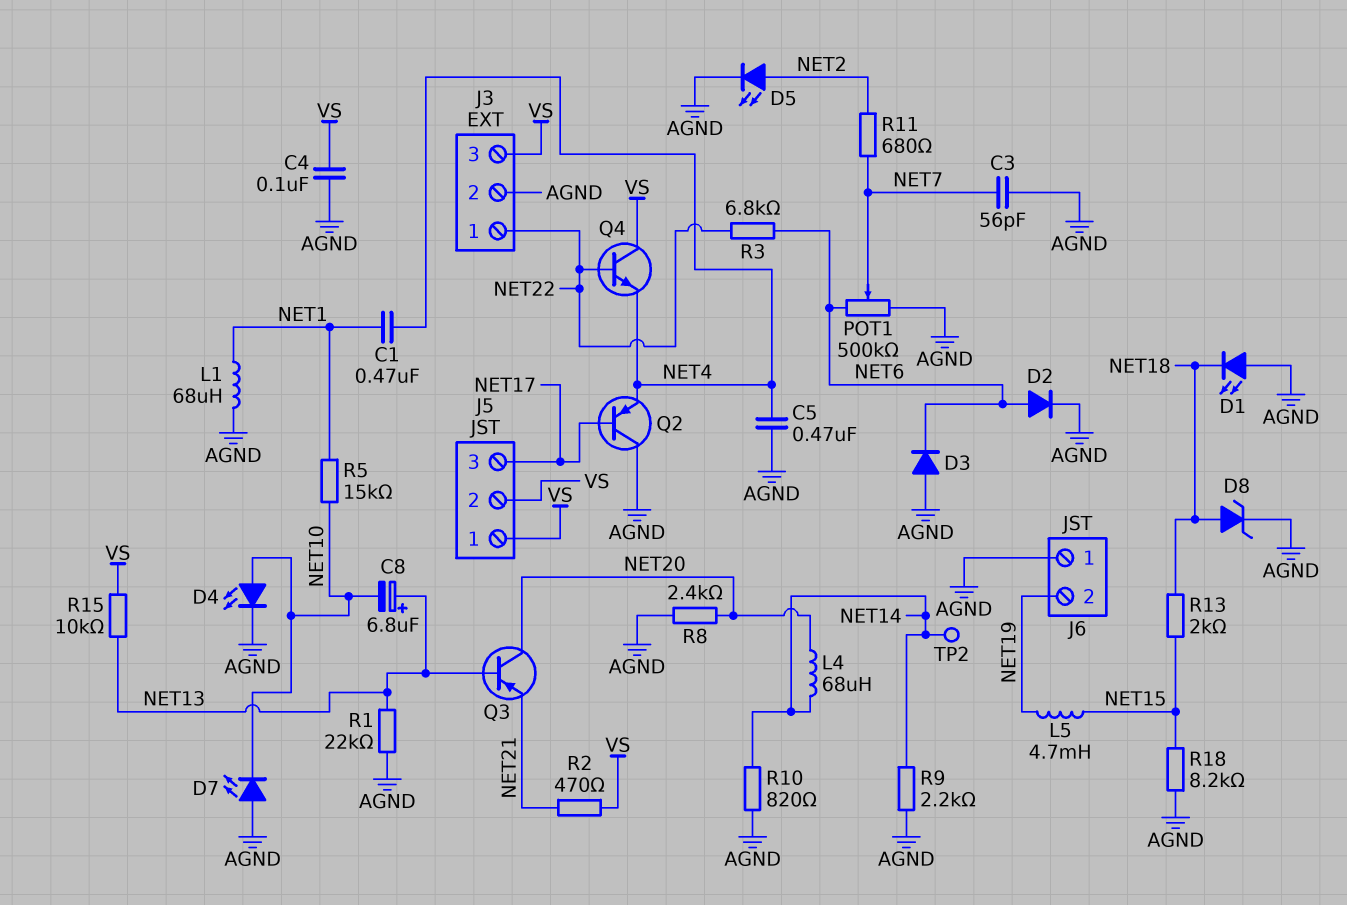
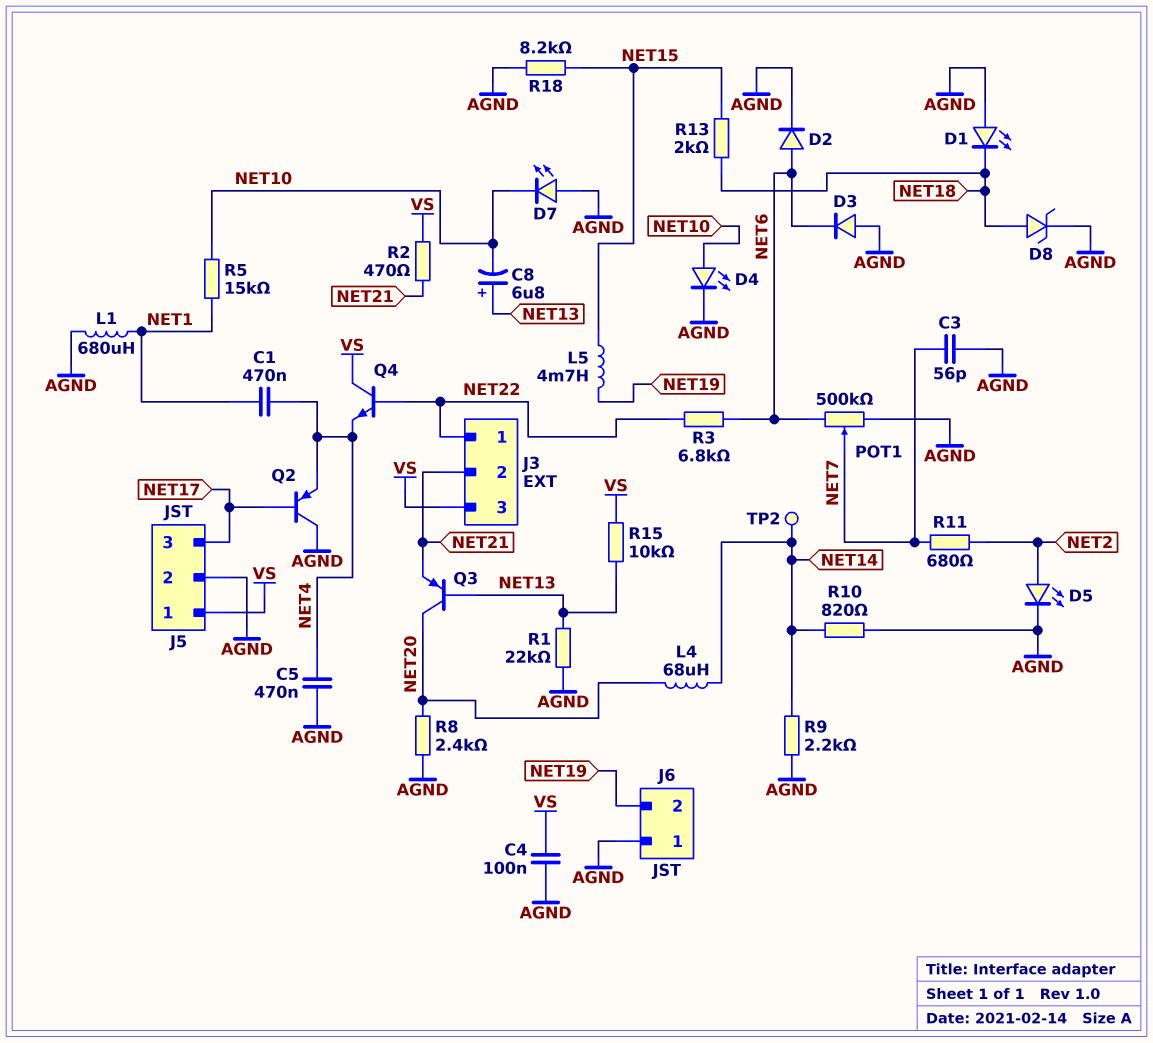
J3 pin 2: AGND -> NET21
J5 pin 2: VS -> AGND
L1: 68uH (AGND, NET1) -> 680uH (AGND, NET1)

